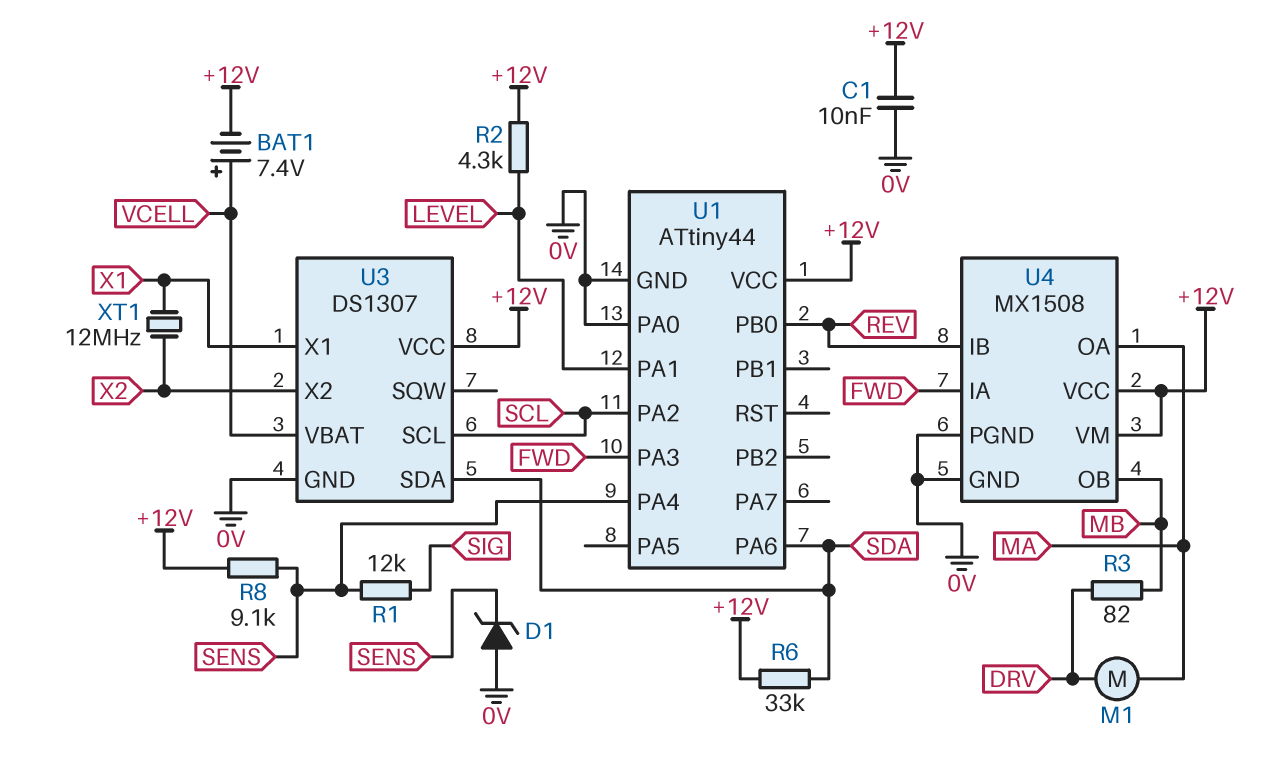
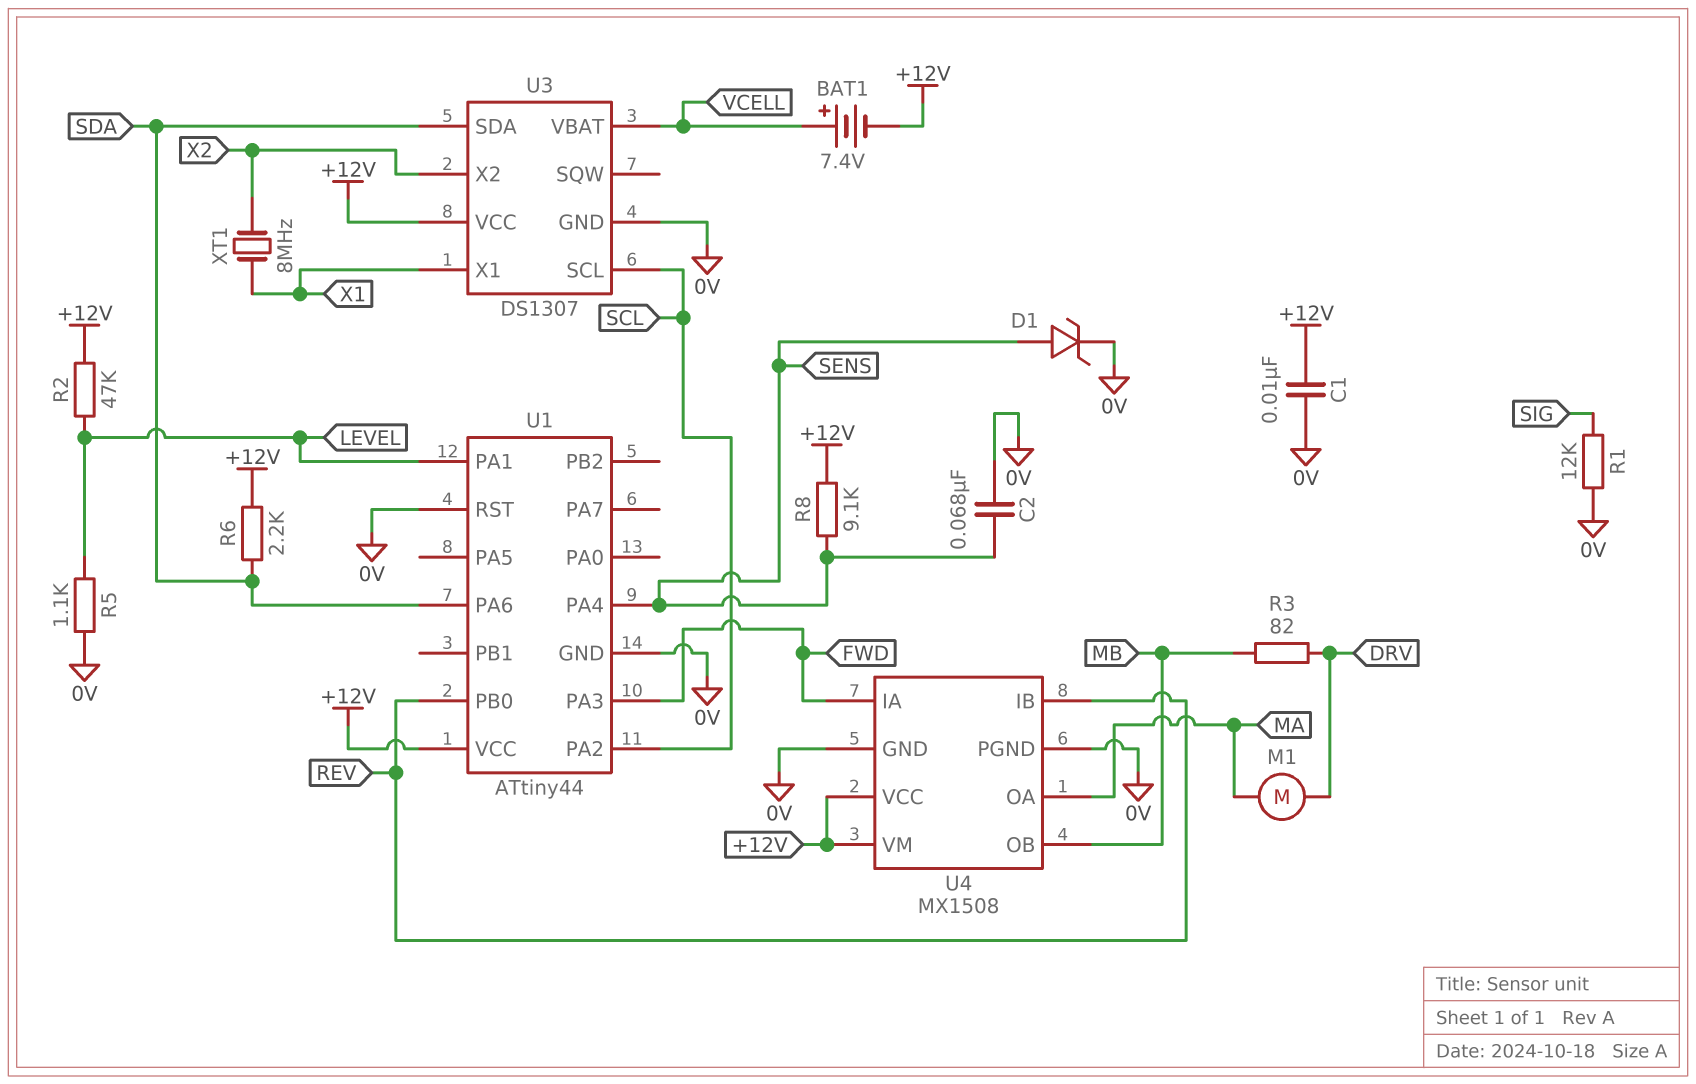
C2: none -> 68nF (0V, SENS)
D1: zener (A 0V, K SENS) -> zener (A SENS, K 0V)
R1: 12k (SENS, SIG) -> 12k (0V, SIG)
R2: 4.3k (+12V, LEVEL) -> 47k (+12V, LEVEL)
R5: none -> 1.1k (0V, LEVEL)
R6: 33k (+12V, SDA) -> 2.2k (+12V, SDA)
U1 pin PA0: 0V -> none
U1 pin RST: none -> 0V
XT1: 12MHz (X1, X2) -> 8MHz (X1, X2)

